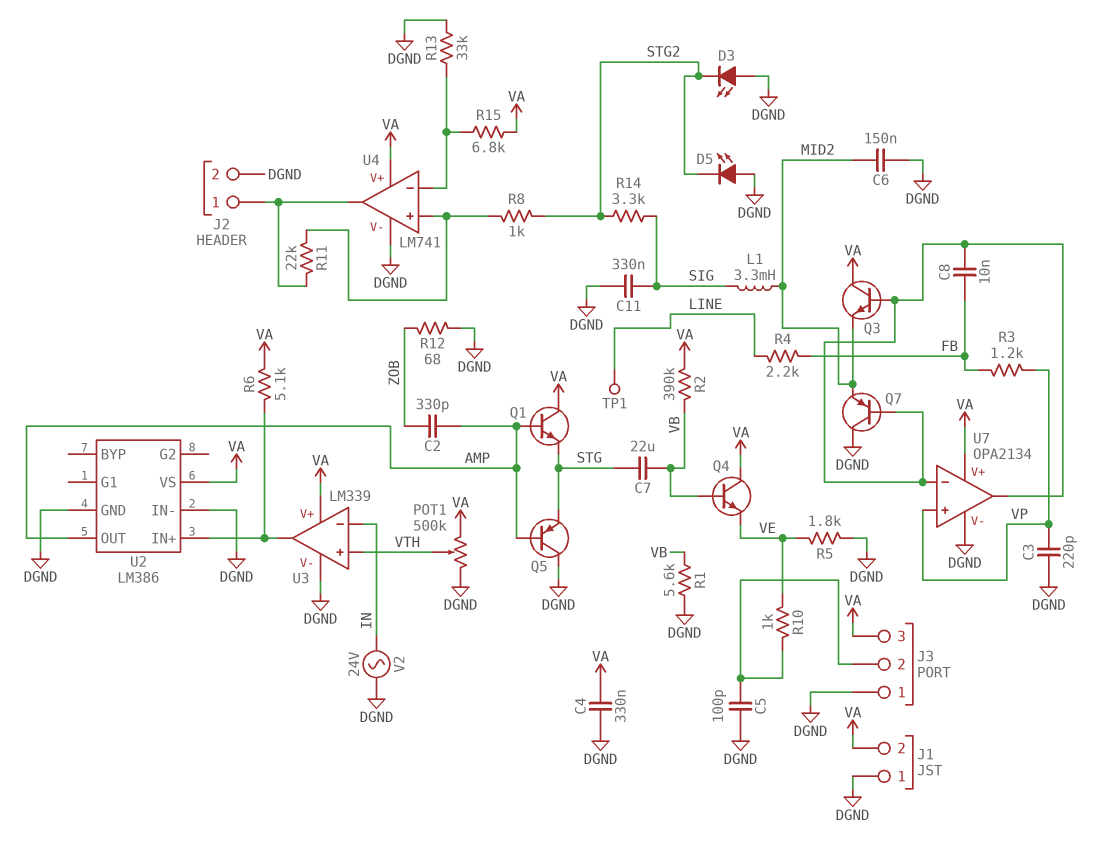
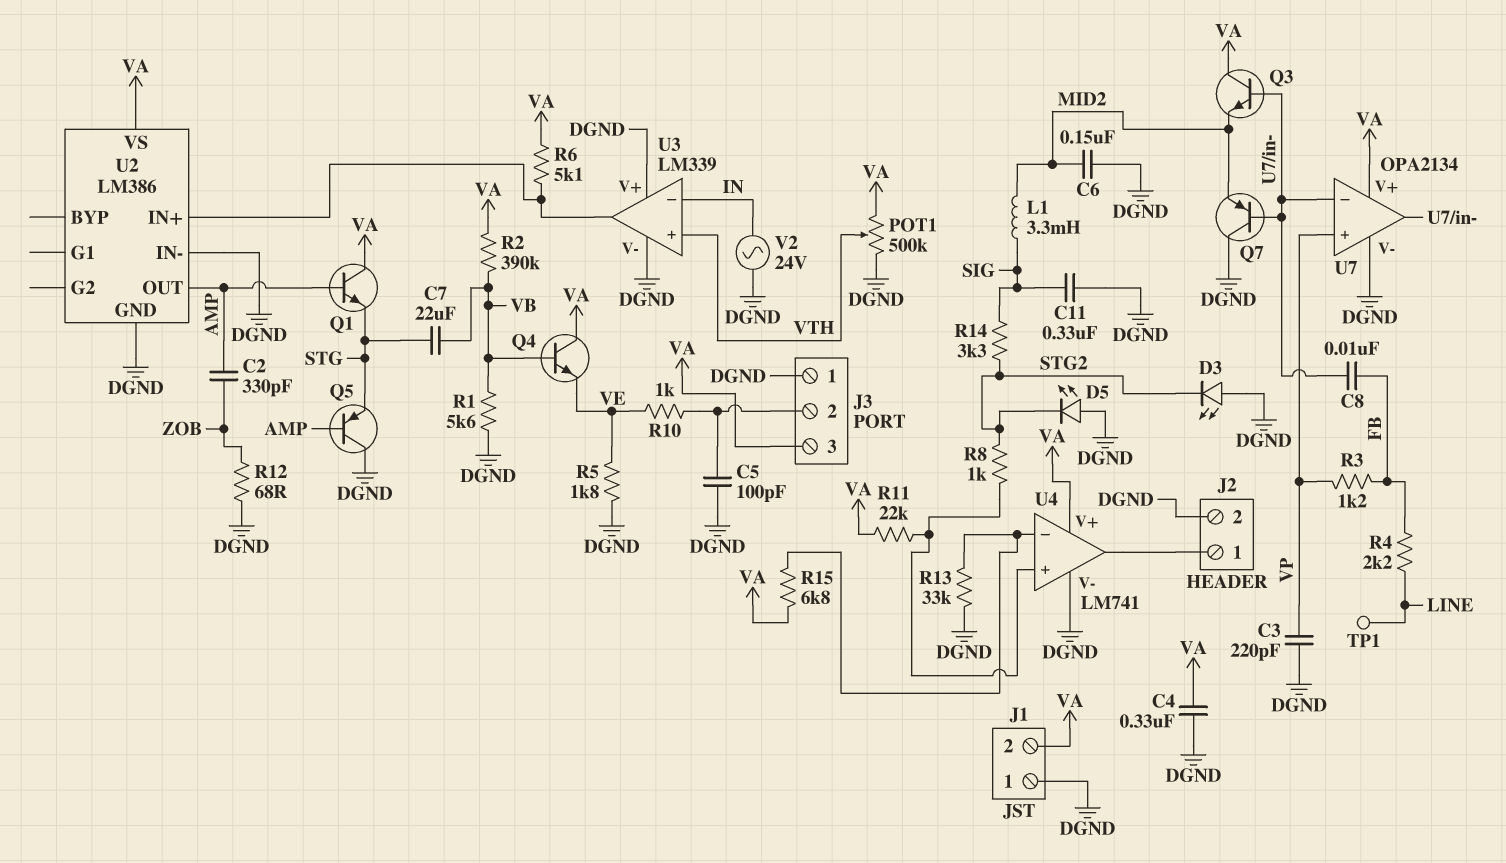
R11: 22k (J2/1, U4/in+) -> 22k (U4/in+, VA)
U3 pin V+: VA -> DGND

